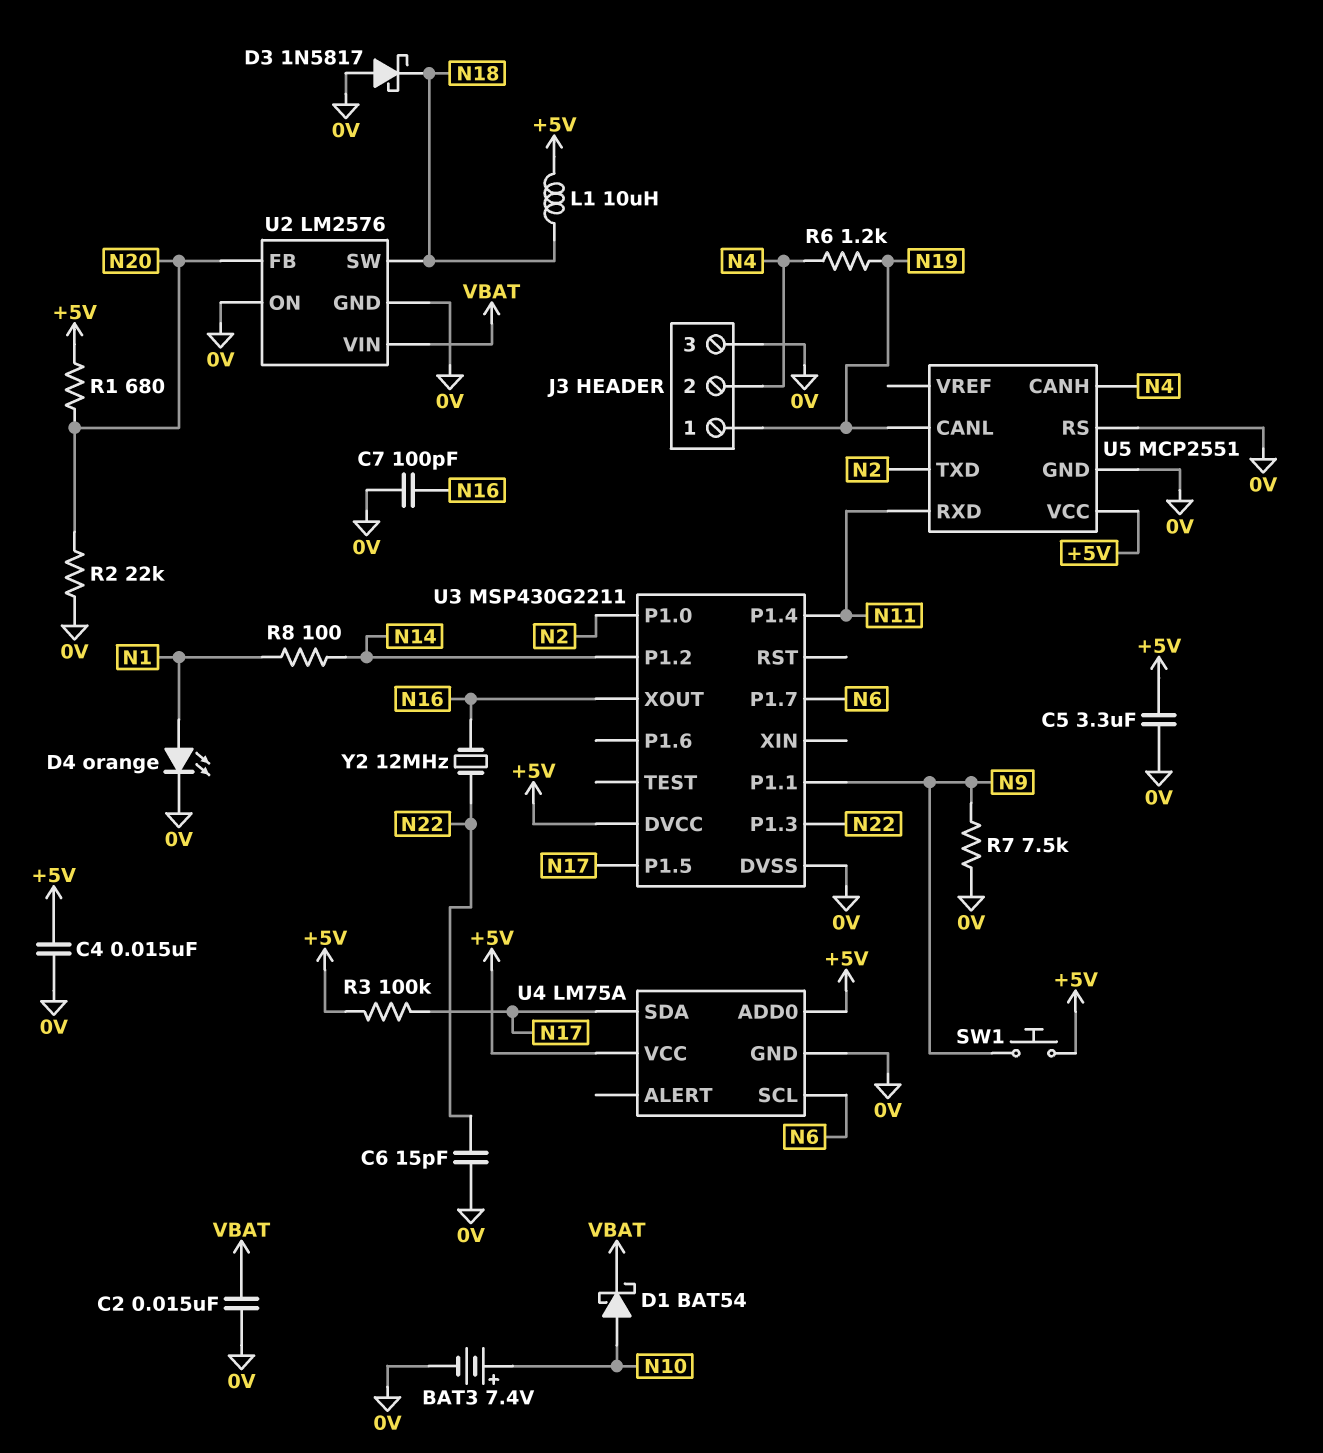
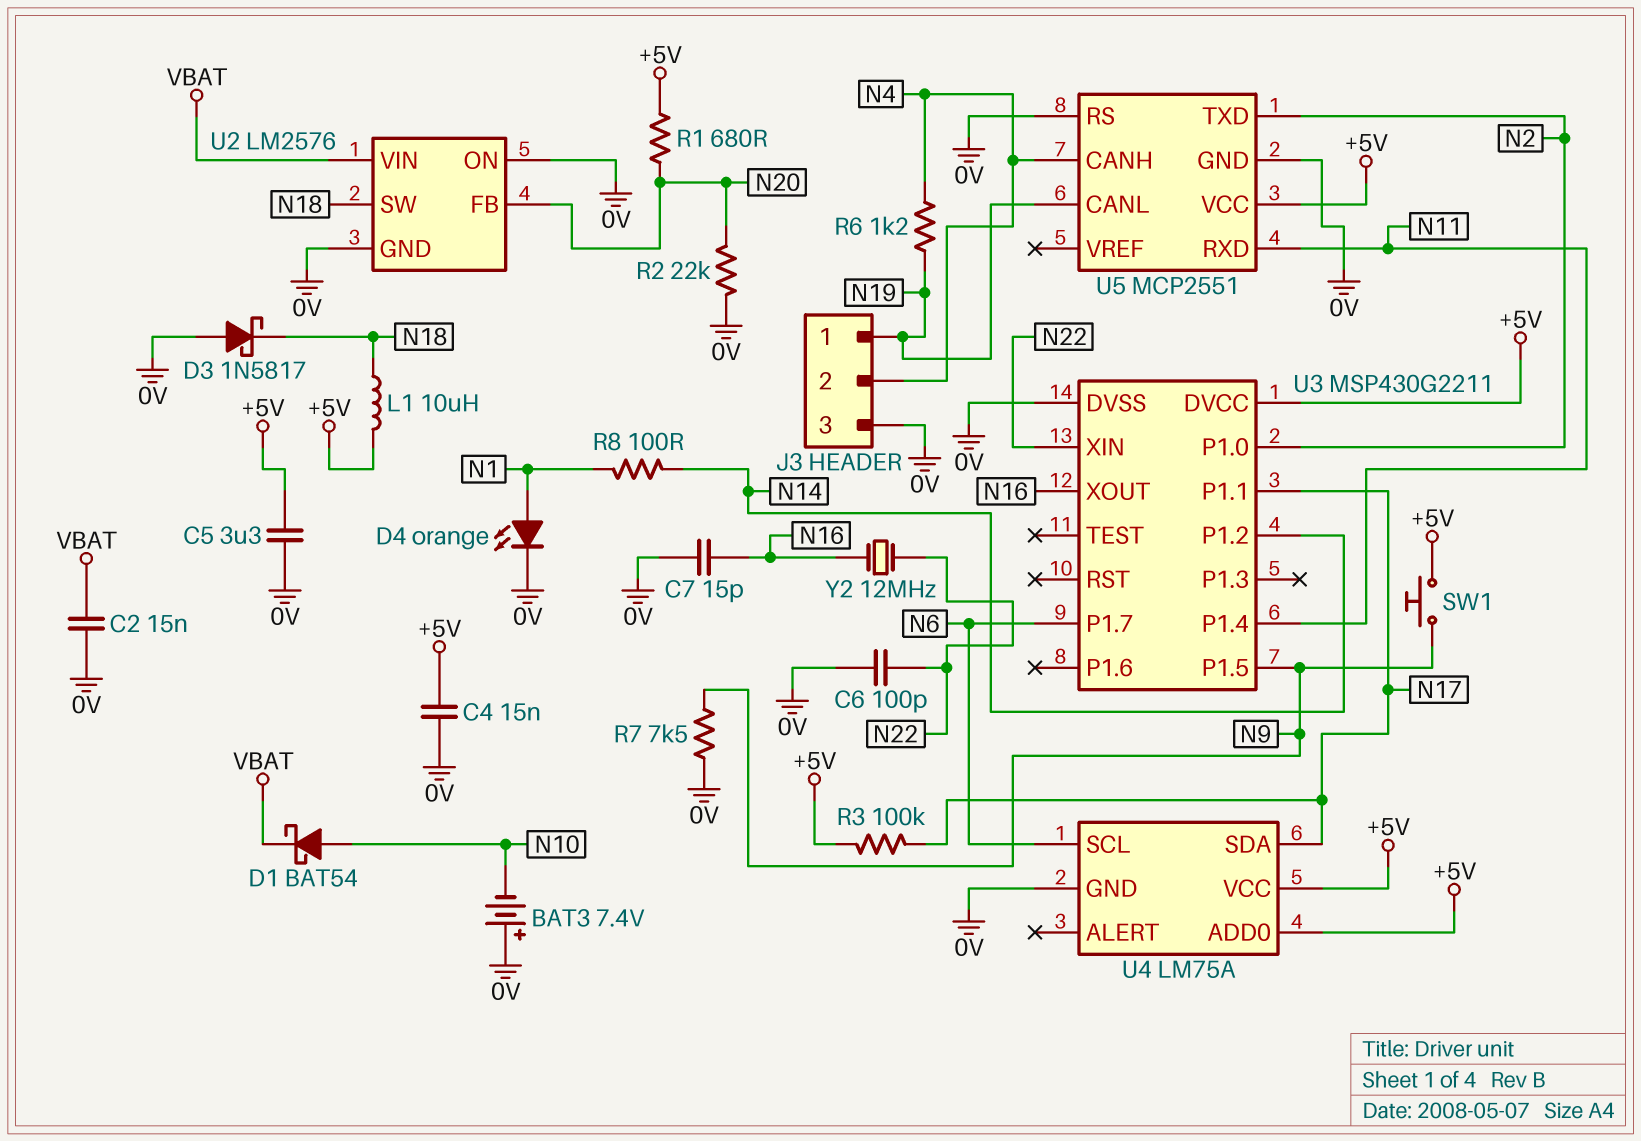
BAT3: 7.4V (plus N10, minus 0V) -> 7.4V (plus 0V, minus N10)
C6: 15pF (0V, N22) -> 100pF (0V, N22)
C7: 100pF (0V, N16) -> 15pF (0V, N16)
U3 pin P1.1: N9 -> N17
U3 pin P1.3: N22 -> none
U3 pin P1.5: N17 -> N9
U3 pin XIN: none -> N22

